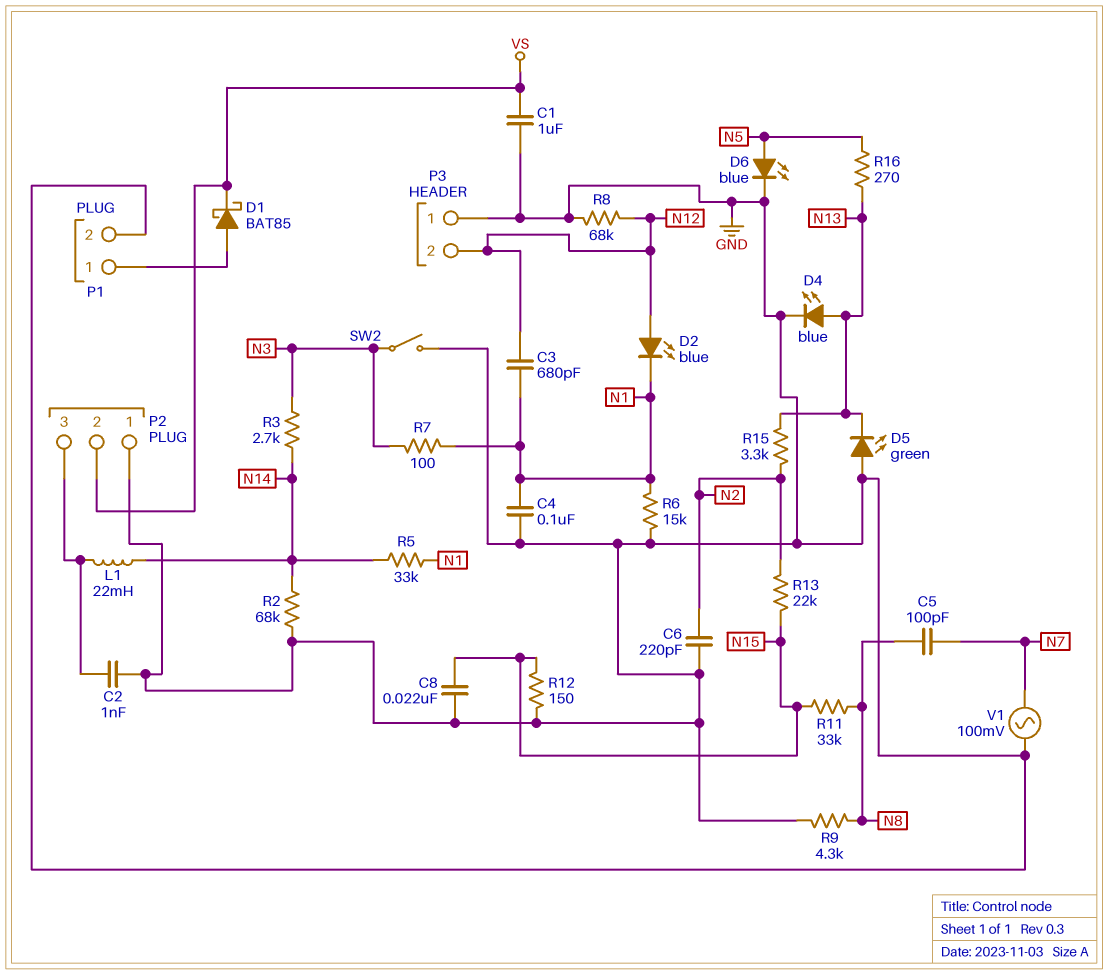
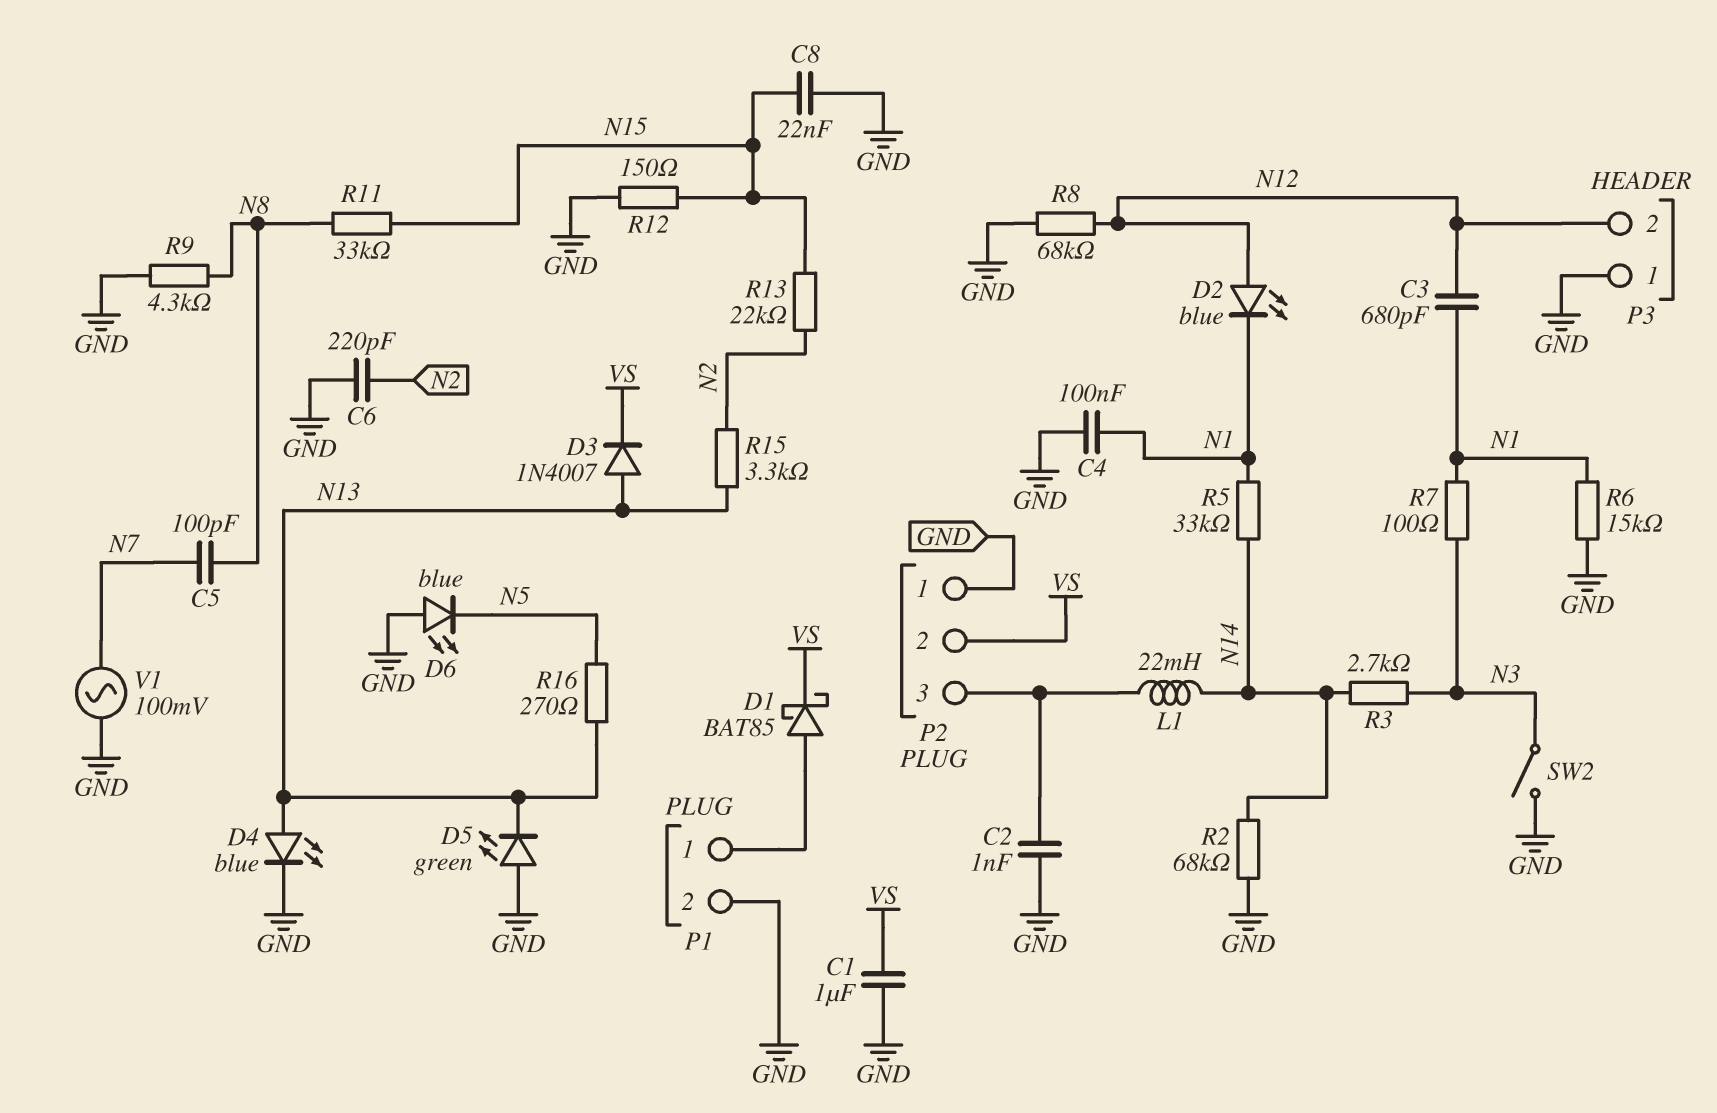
D3: none -> diode 1N4007 (A N13, K VS)
D6: LED blue (A N5, K GND) -> LED blue (A GND, K N5)

